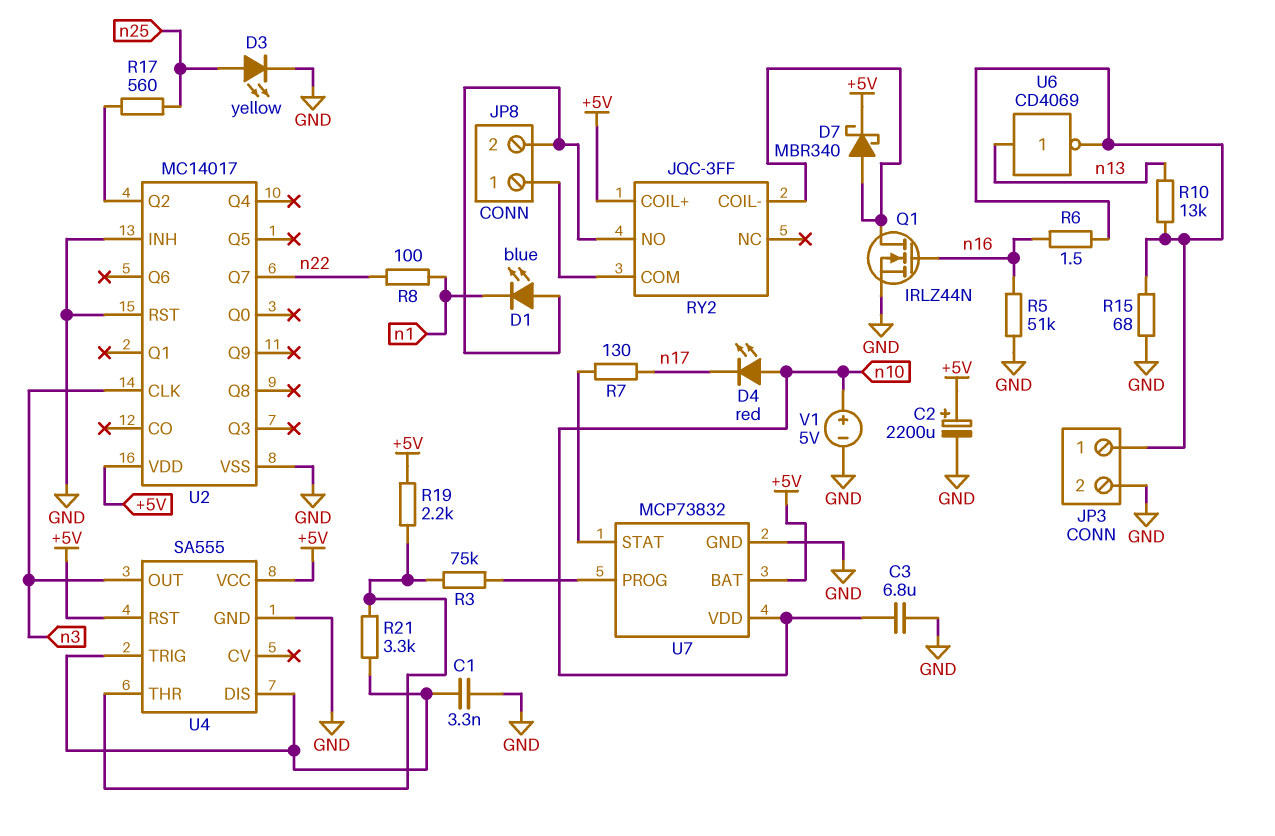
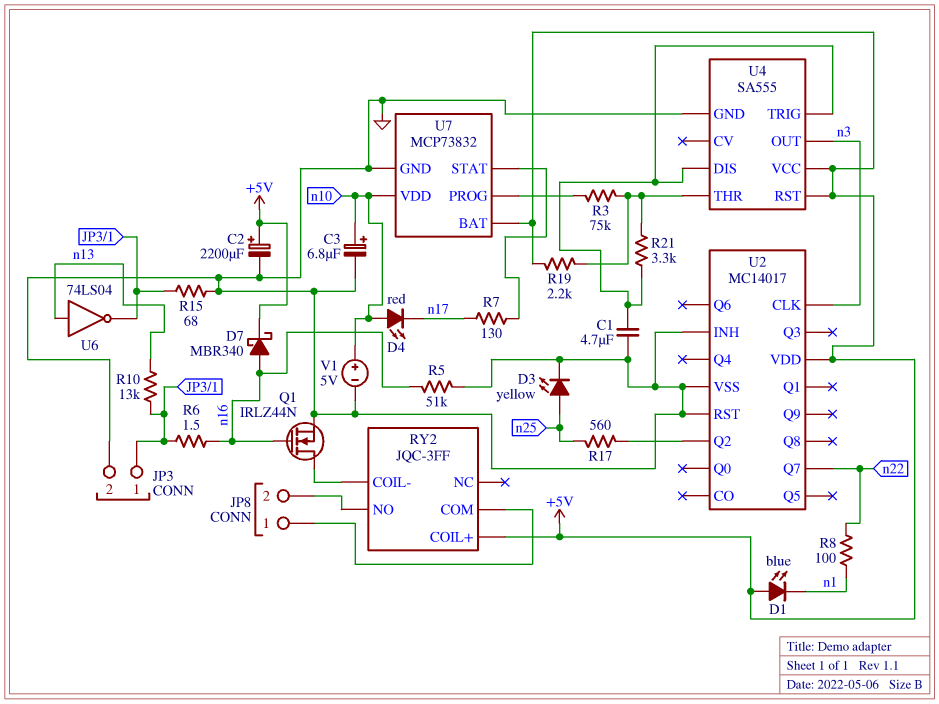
C1: 3.3nF (GND, U4/DIS) -> 4.7uF (GND, U4/DIS)
C3: 6.8uF (GND, n10) -> 6.8uF (plus n10, minus GND)
D1: LED blue (A JP8/2, K n1) -> LED blue (A +5V, K n1)
D7: schottky MBR340 (A RY2/COIL-, K +5V) -> schottky MBR340 (A n16, K +5V)
U6: NOT CD4069 (in n13, out JP3/1) -> NOT 74LS04 (in n13, out JP3/1)

